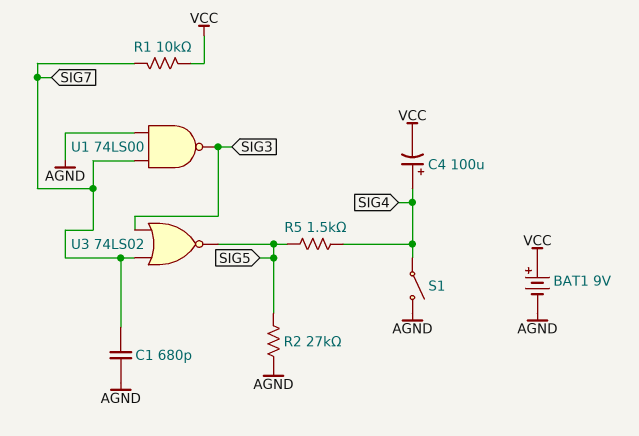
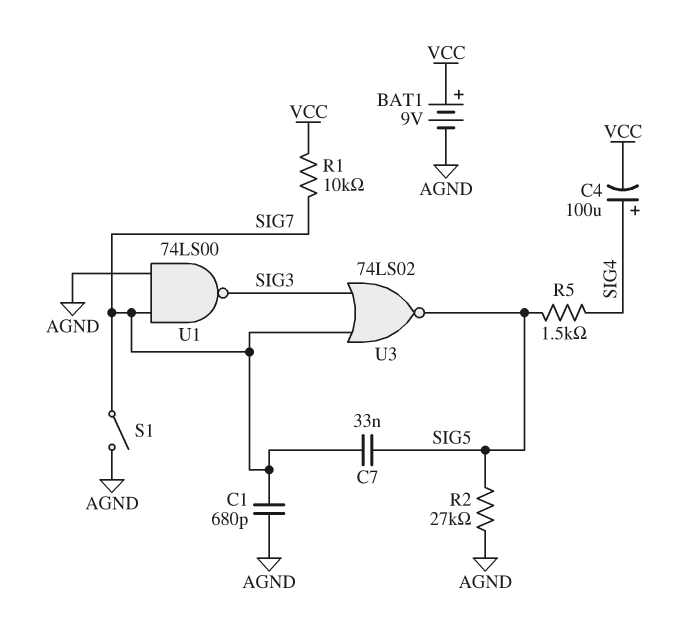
C7: none -> 33nF (SIG5, SIG7)
S1: switch (AGND, SIG4) -> switch (AGND, SIG7)

